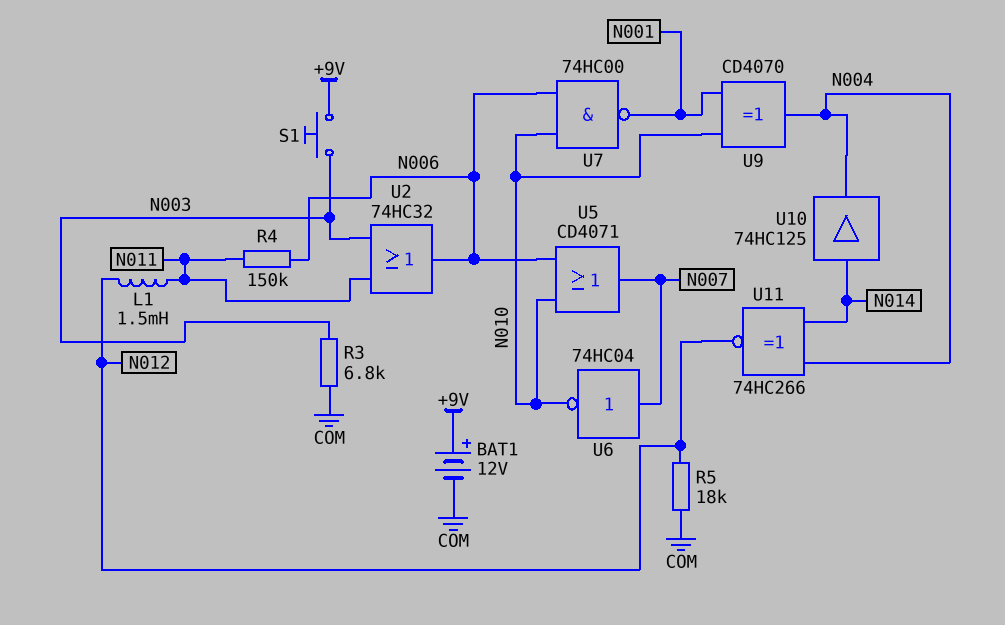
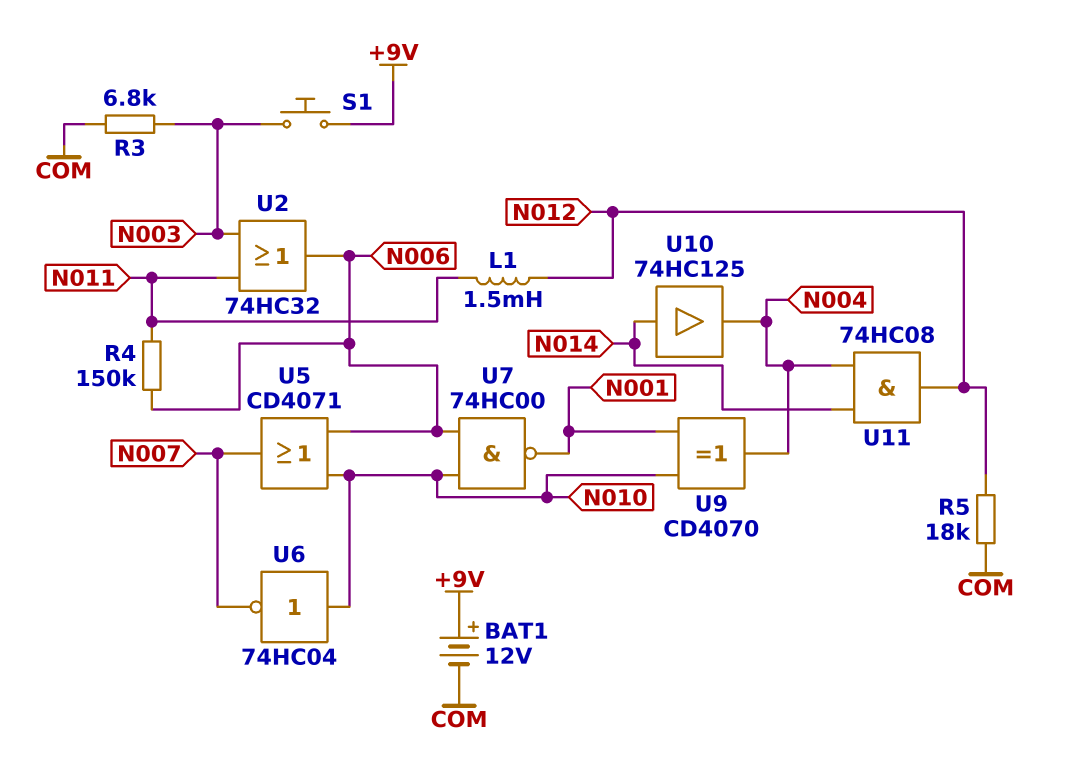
U6: NOT 74HC04 (in N007, out N010) -> NOT 74HC04 (in N010, out N007)
U11: XNOR 74HC266 (in N004, in N014, out N012) -> AND 74HC08 (in N004, in N014, out N012)

